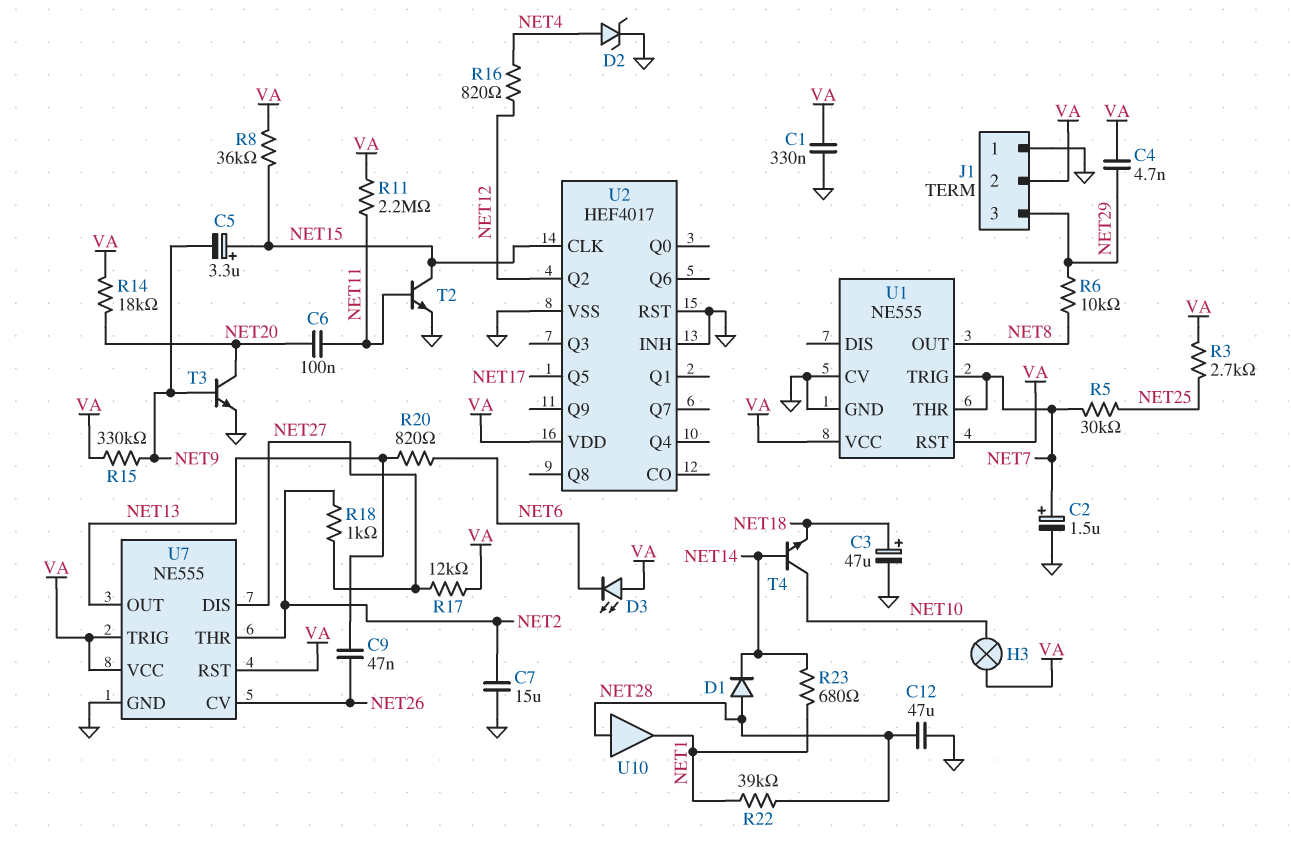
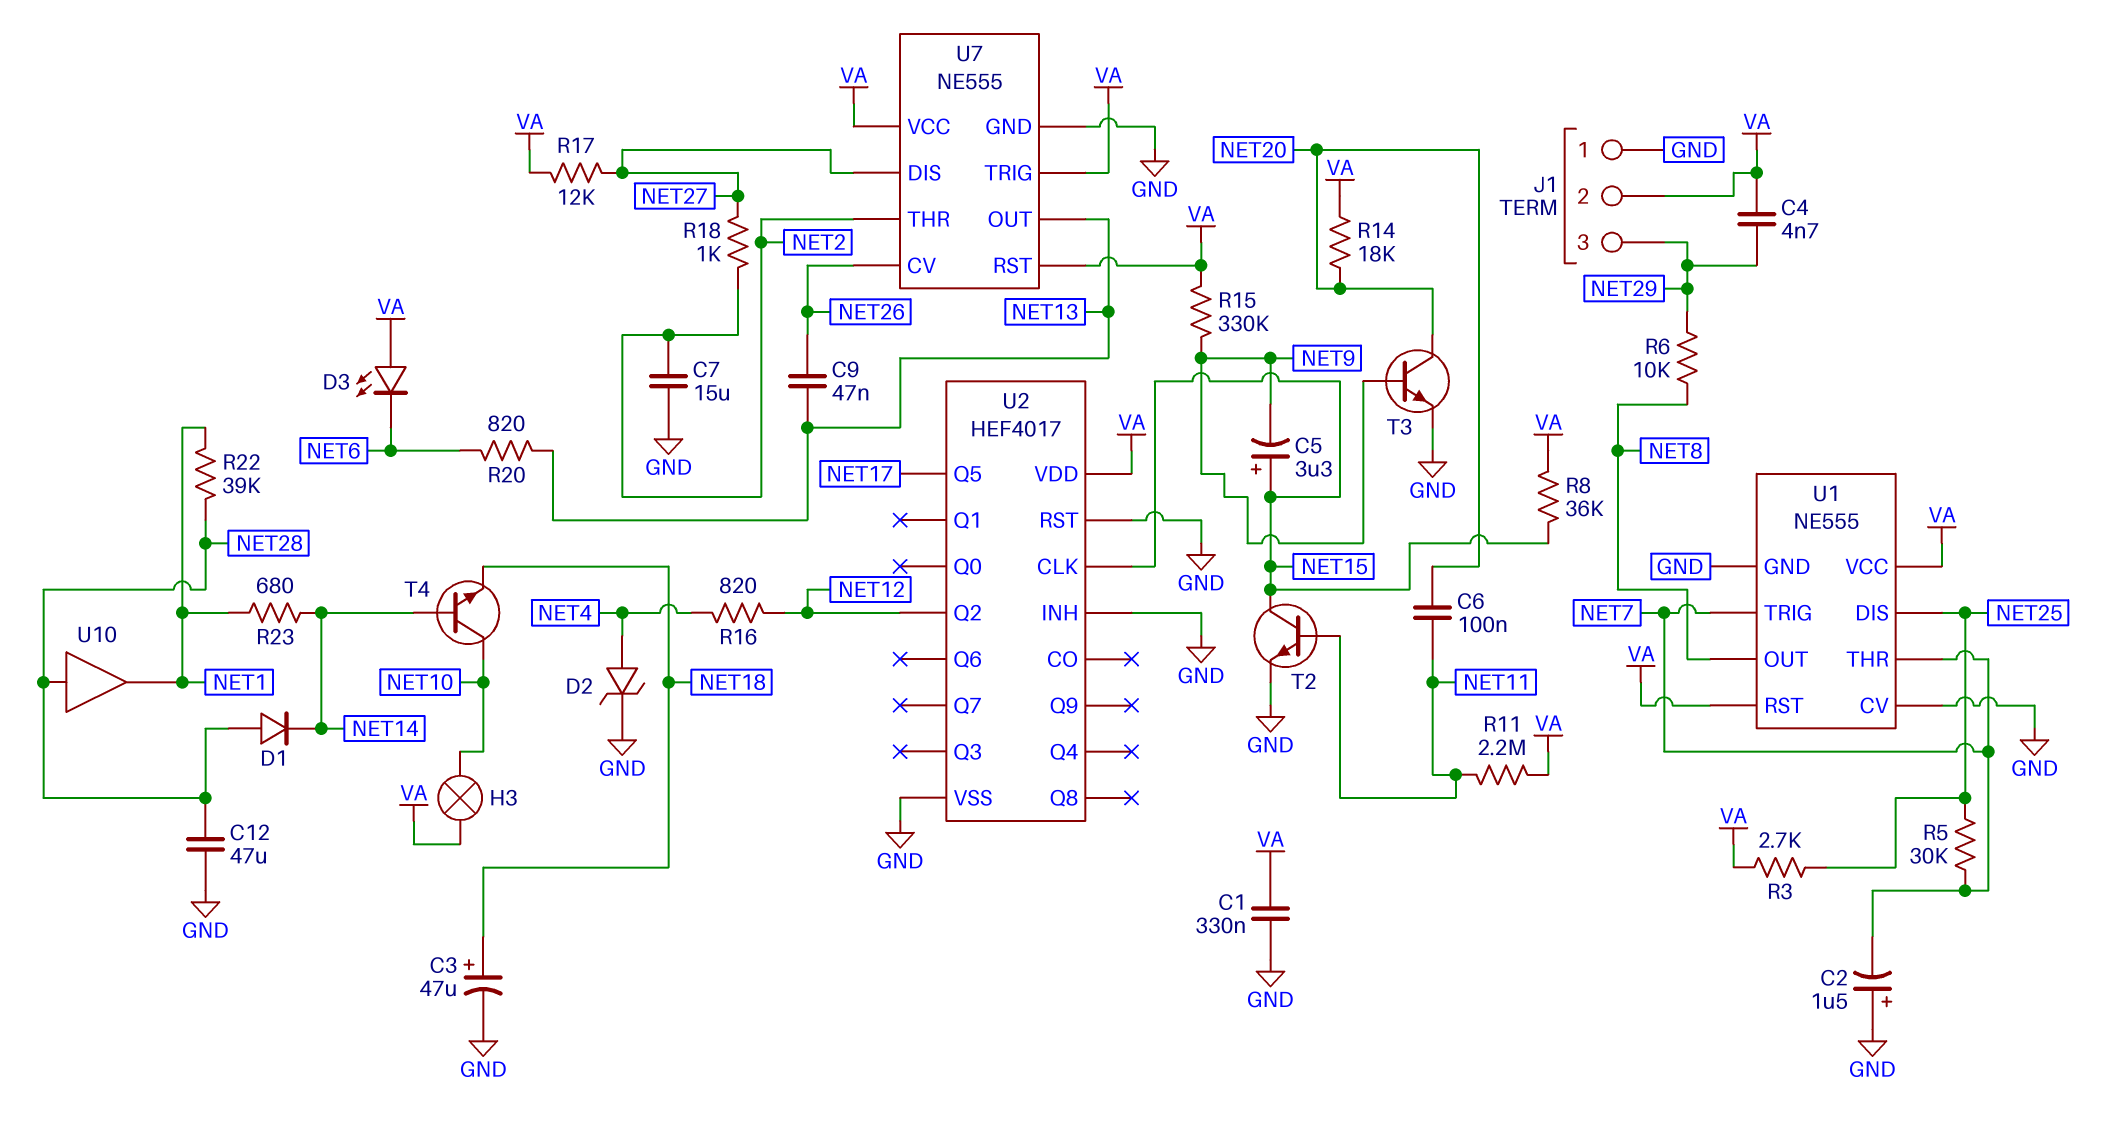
C2: 1.5uF (plus NET7, minus GND) -> 1.5uF (plus GND, minus NET7)
U1 pin DIS: none -> NET25

